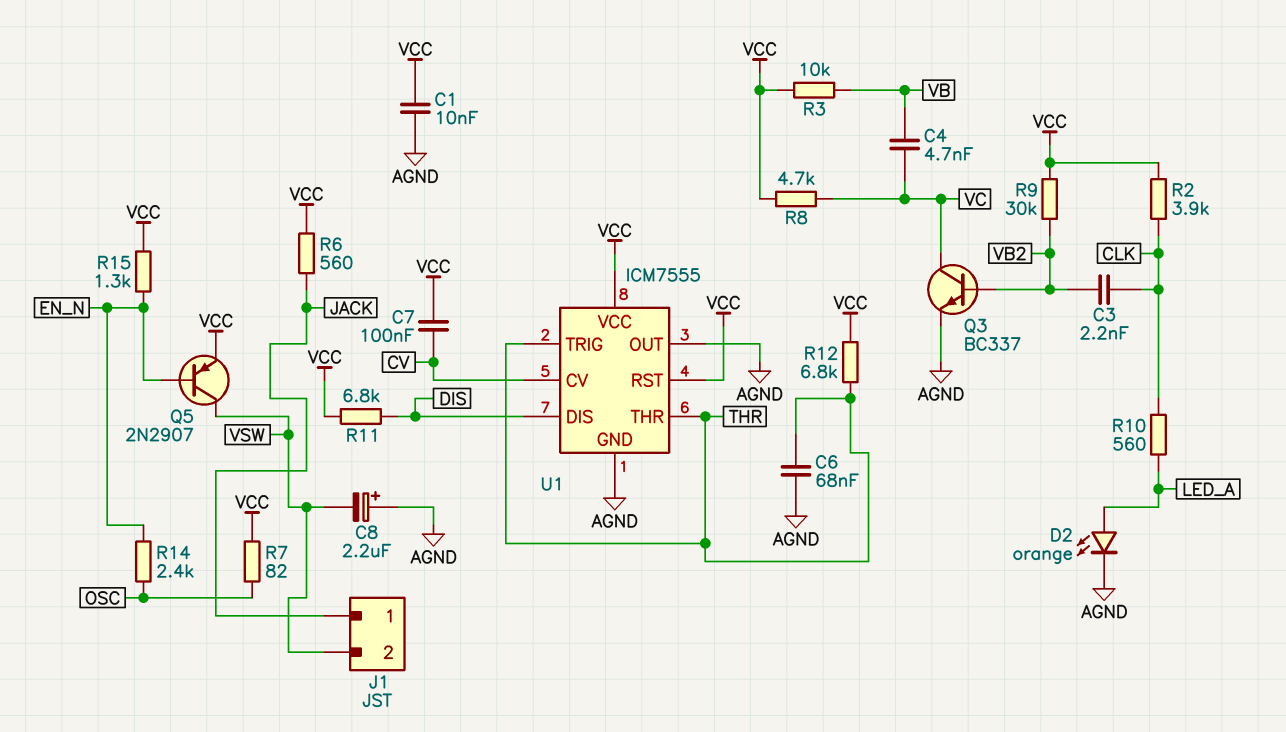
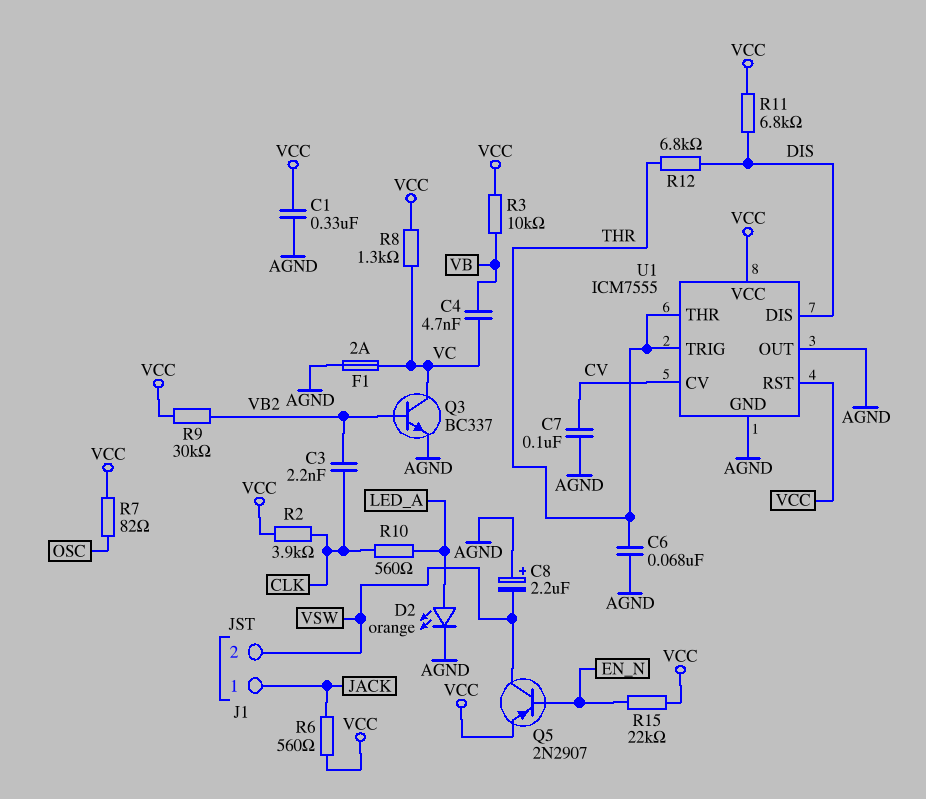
C1: 10nF (AGND, VCC) -> 330nF (AGND, VCC)
C7: 100nF (CV, VCC) -> 100nF (AGND, CV)
F1: none -> 2A (AGND, VC)
R8: 4.7k (VC, VCC) -> 1.3k (VC, VCC)
R12: 6.8k (THR, VCC) -> 6.8k (DIS, THR)
R14: 2.4k (EN_N, OSC) -> none
R15: 1.3k (EN_N, VCC) -> 22k (EN_N, VCC)

